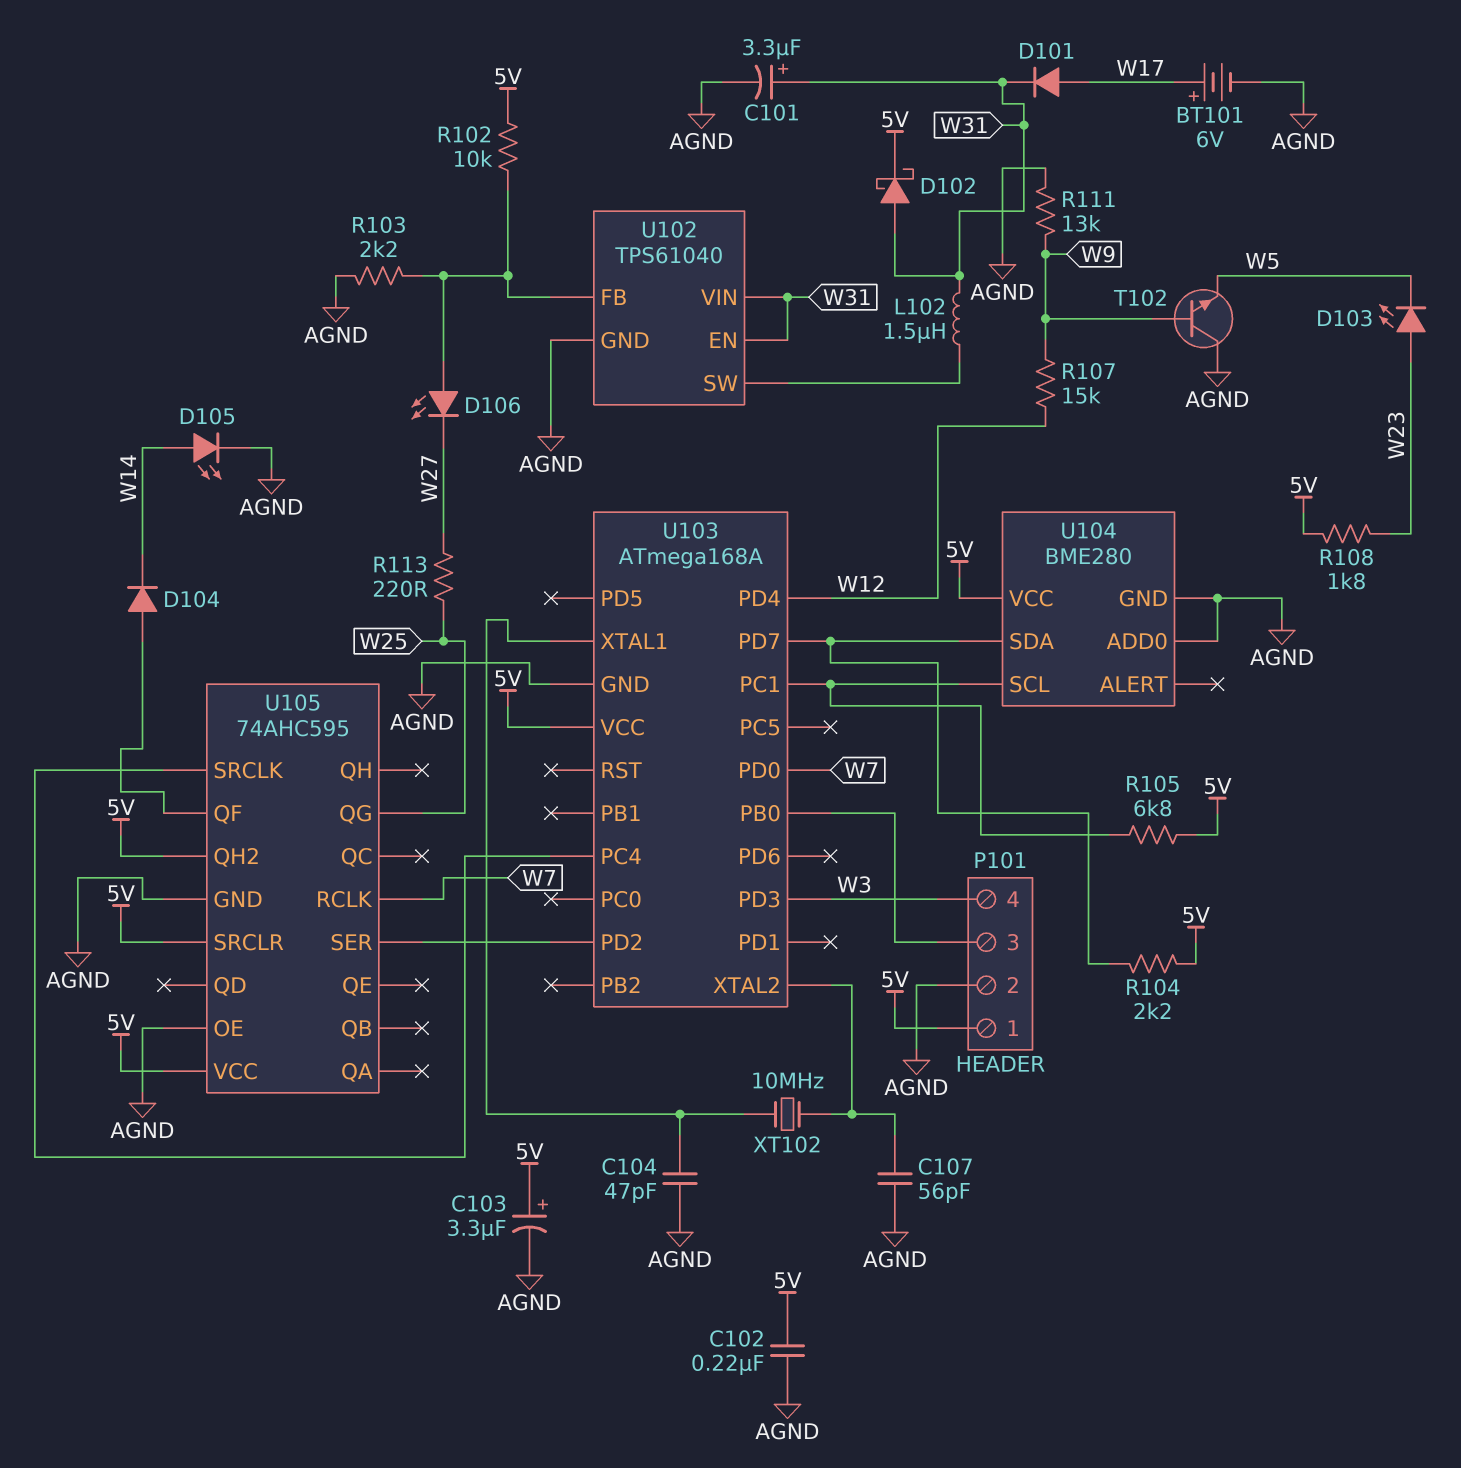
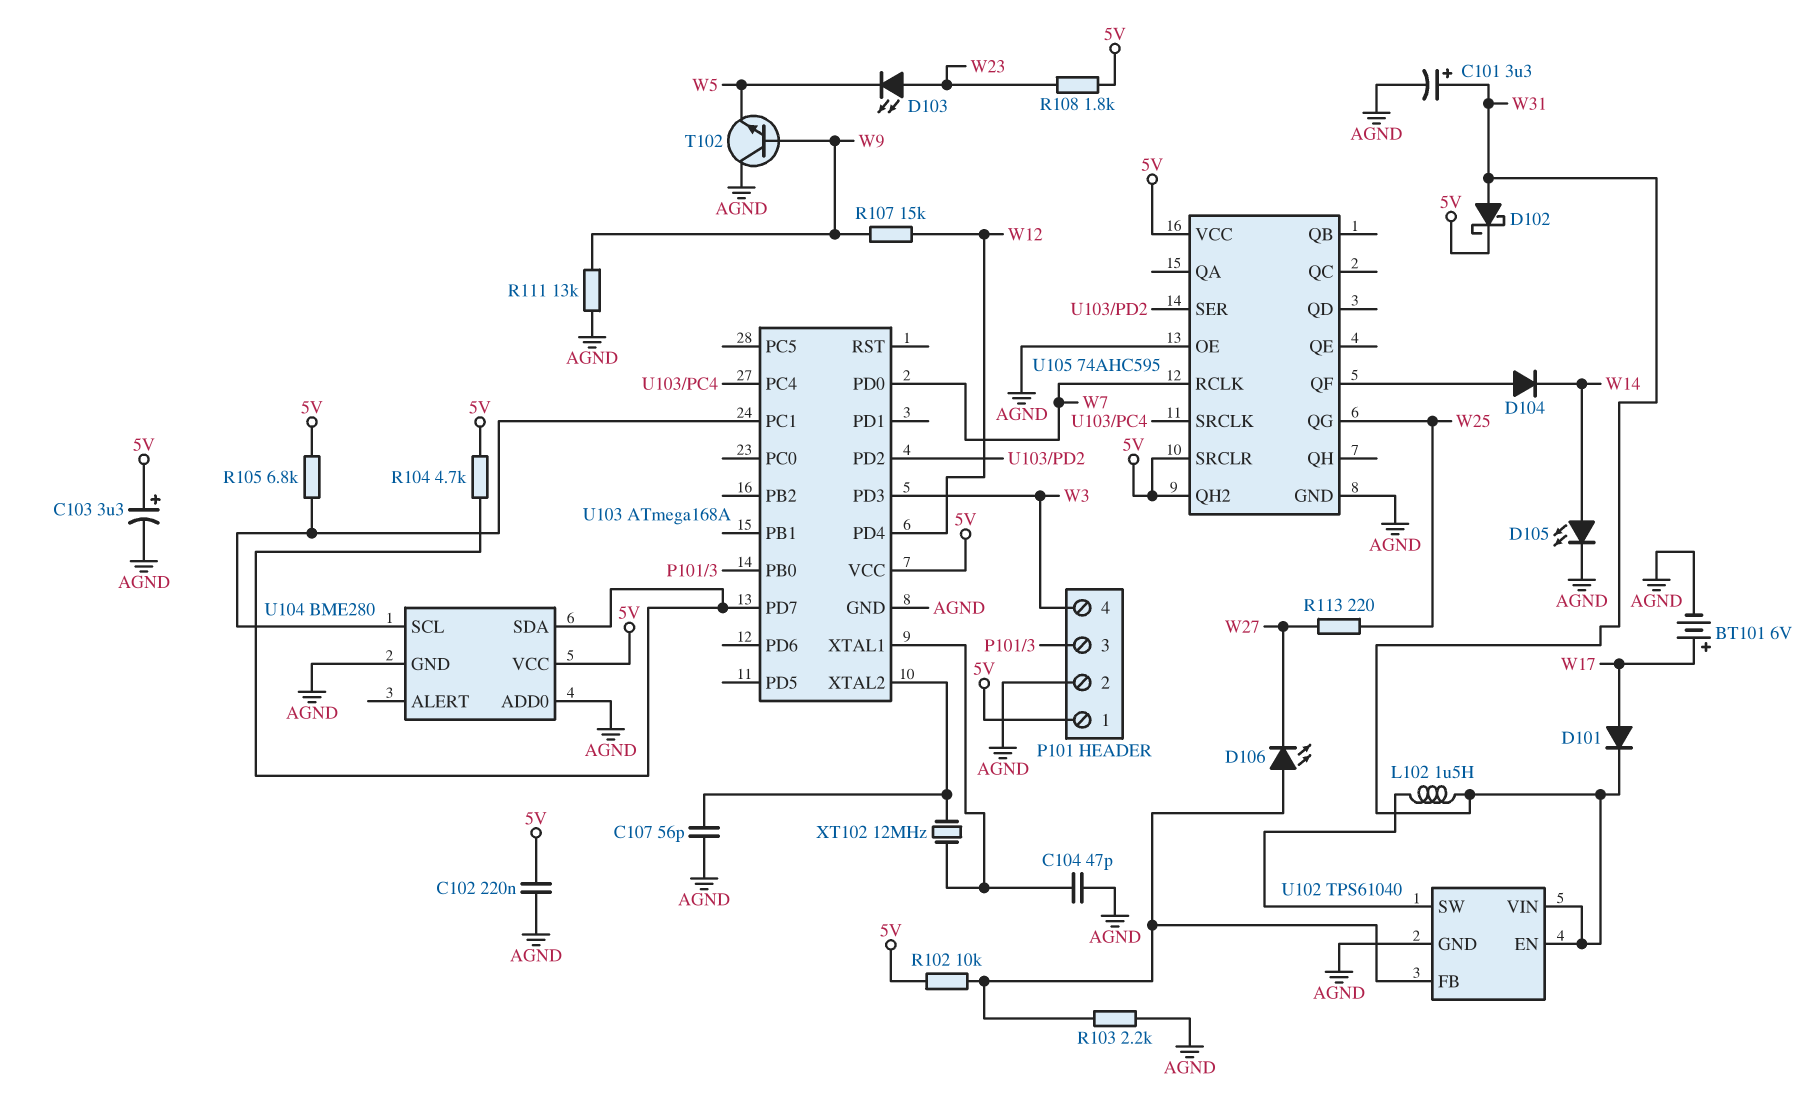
R104: 2.2k (5V, U103/PD7) -> 4.7k (5V, U103/PD7)
XT102: 10MHz (U103/XTAL1, U103/XTAL2) -> 12MHz (U103/XTAL1, U103/XTAL2)

